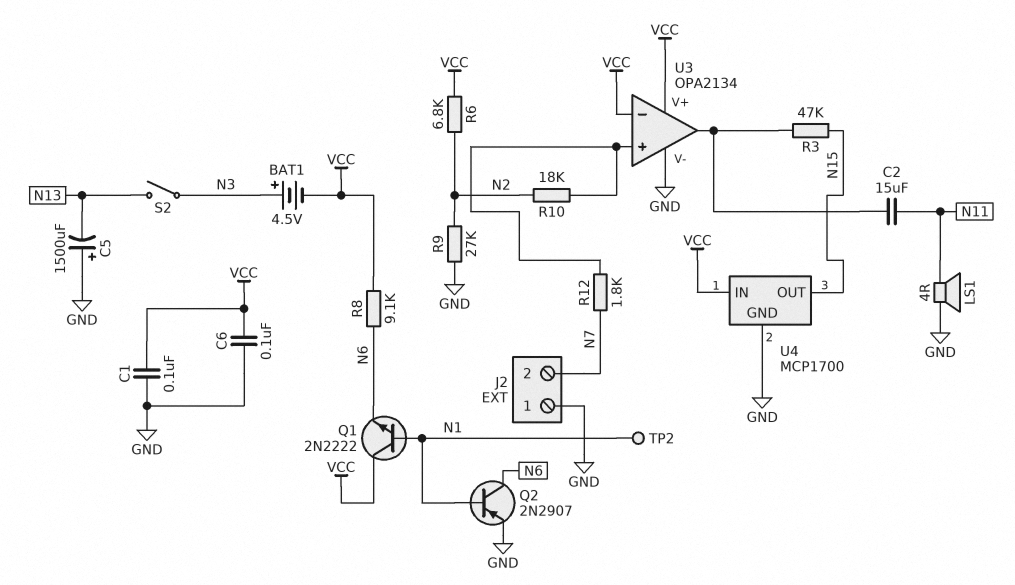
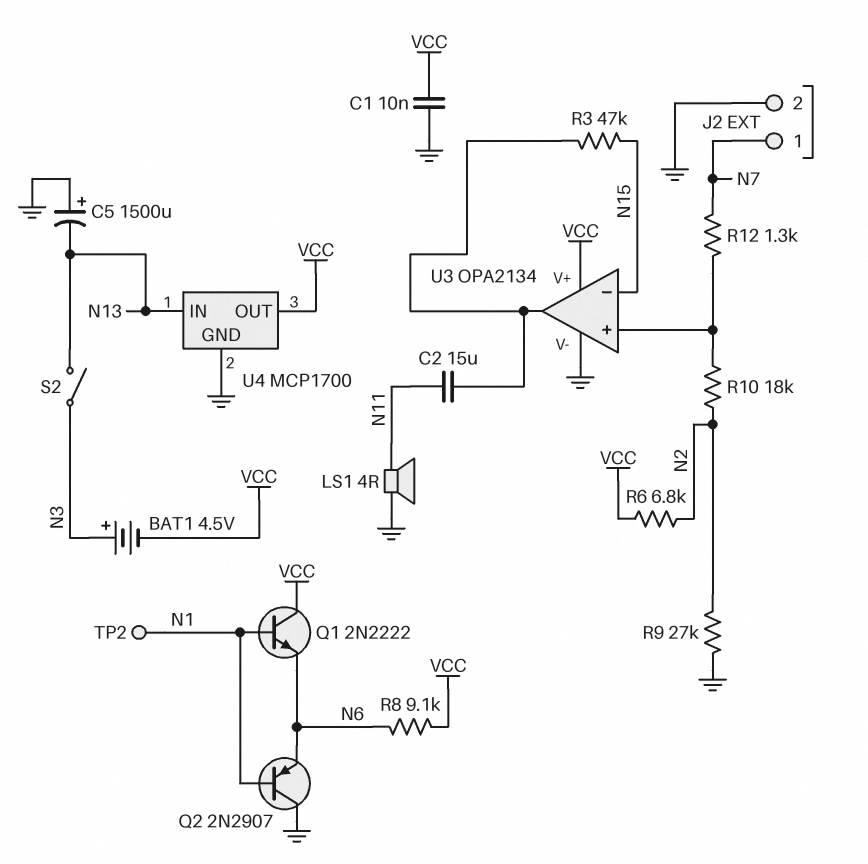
C1: 100nF (GND, VCC) -> 10nF (GND, VCC)
C6: 100nF (GND, VCC) -> none
J2 pin 1: GND -> N7
J2 pin 2: N7 -> GND
Q2: PNP 2N2907 (B N1, C N6, E GND) -> PNP 2N2907 (B N1, C GND, E N6)
R12: 1.8k (N7, U3/in+) -> 1.3k (N7, U3/in+)
U3 pin in-: VCC -> N15
U4 pin IN: VCC -> N13
U4 pin OUT: N15 -> VCC

